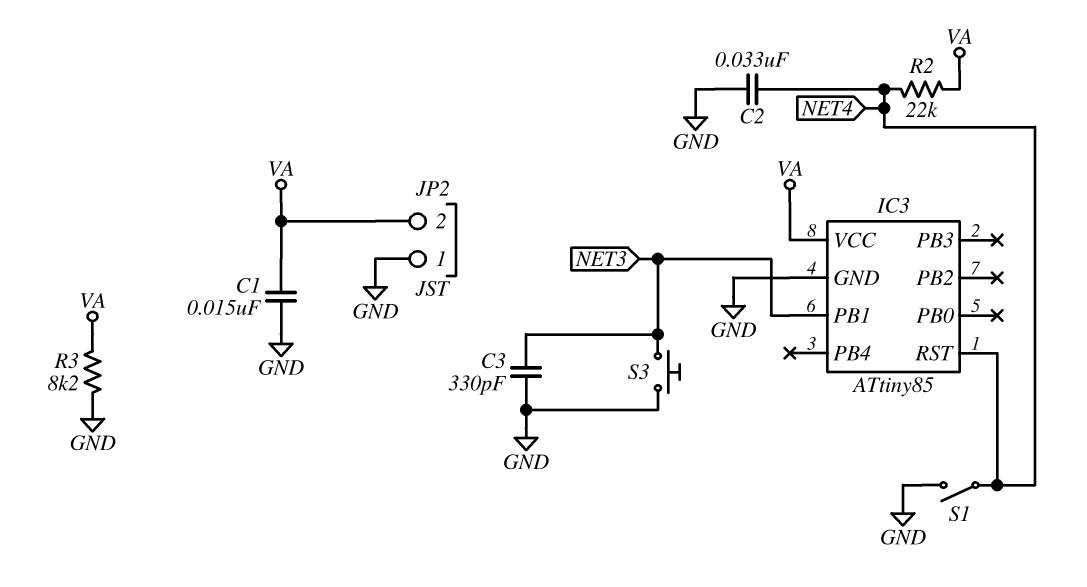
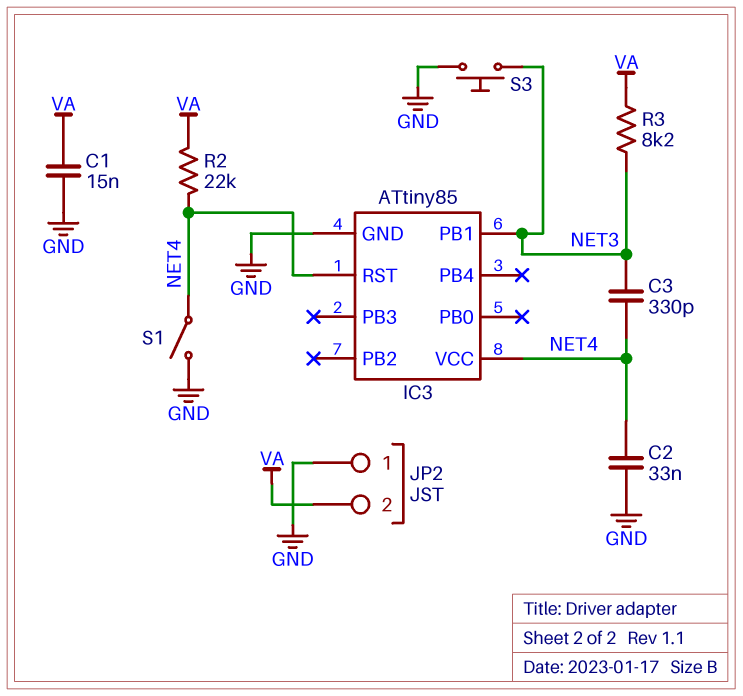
C3: 330pF (GND, NET3) -> 330pF (NET3, NET4)
IC3 pin VCC: VA -> NET4
R3: 8.2k (GND, VA) -> 8.2k (NET3, VA)

